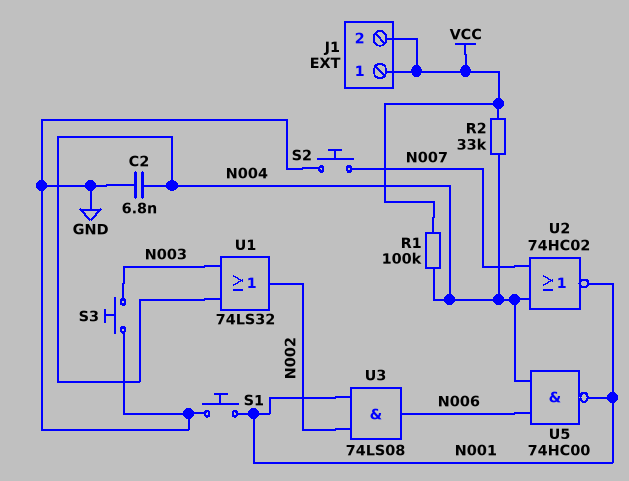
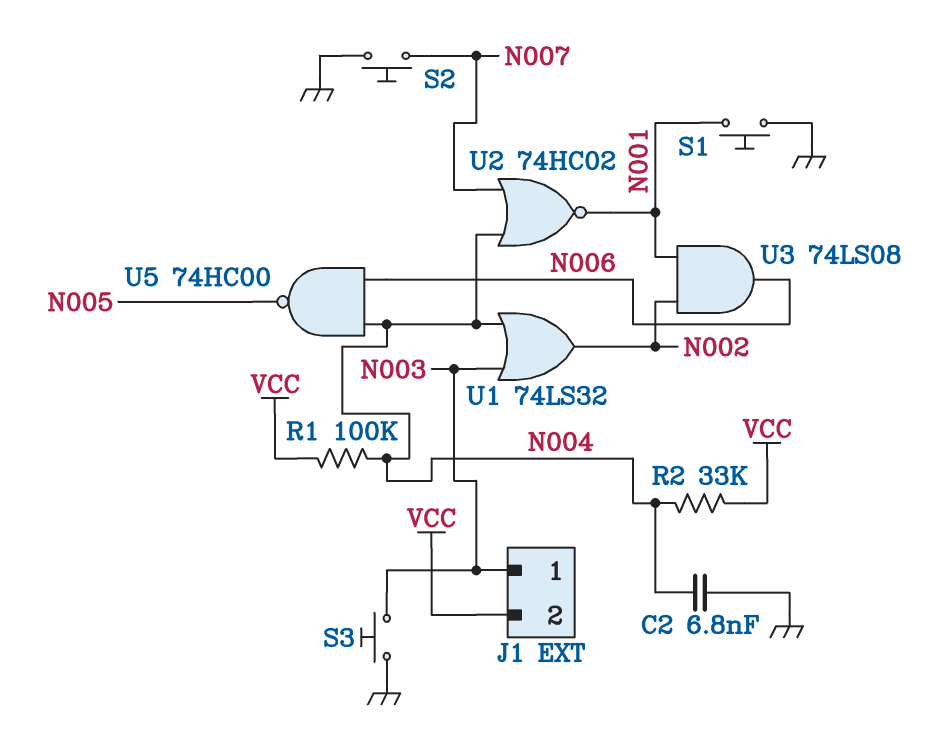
J1 pin 1: VCC -> N003
U5: NAND 74HC00 (in N004, in N006, out N001) -> NAND 74HC00 (in N004, in N006, out N005)

